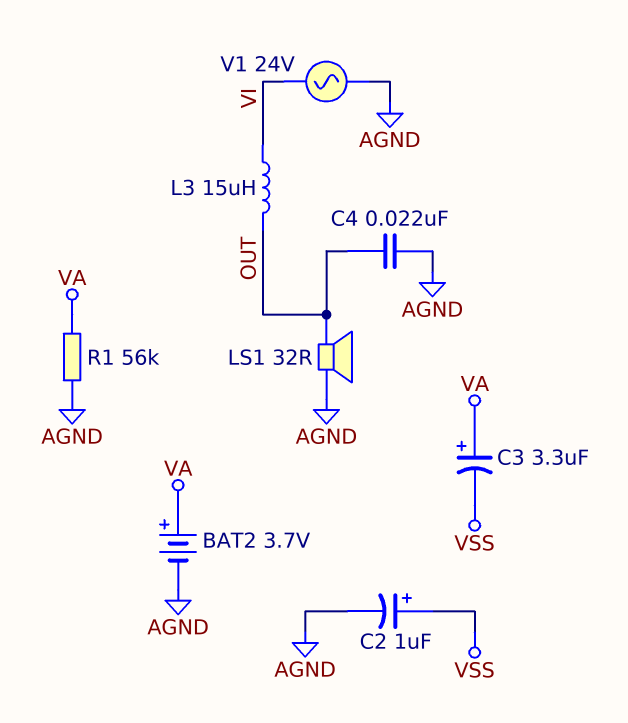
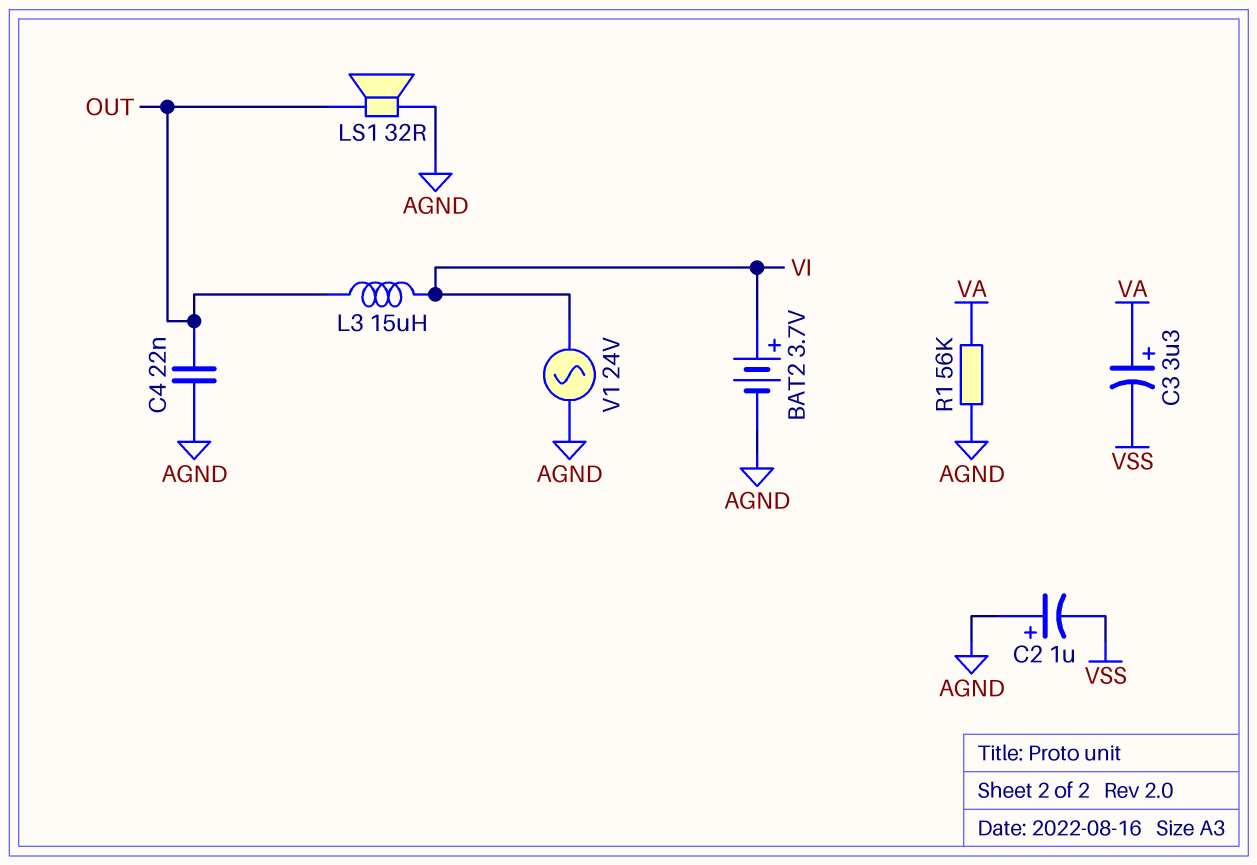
BAT2: 3.7V (plus VA, minus AGND) -> 3.7V (plus VI, minus AGND)
C2: 1uF (plus VSS, minus AGND) -> 1uF (plus AGND, minus VSS)

